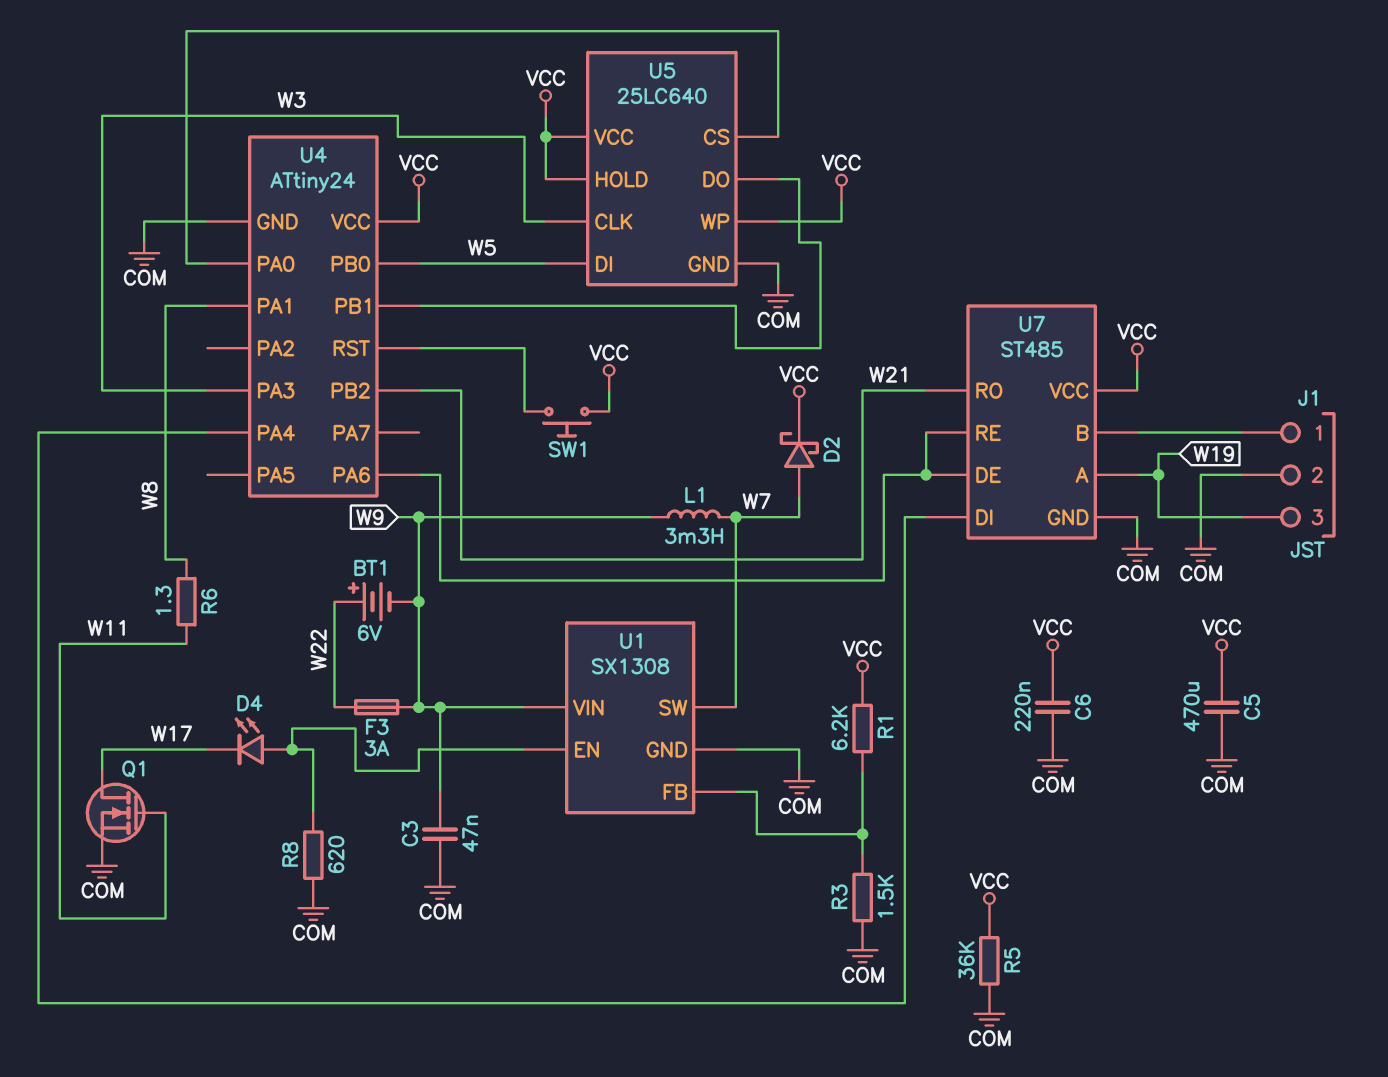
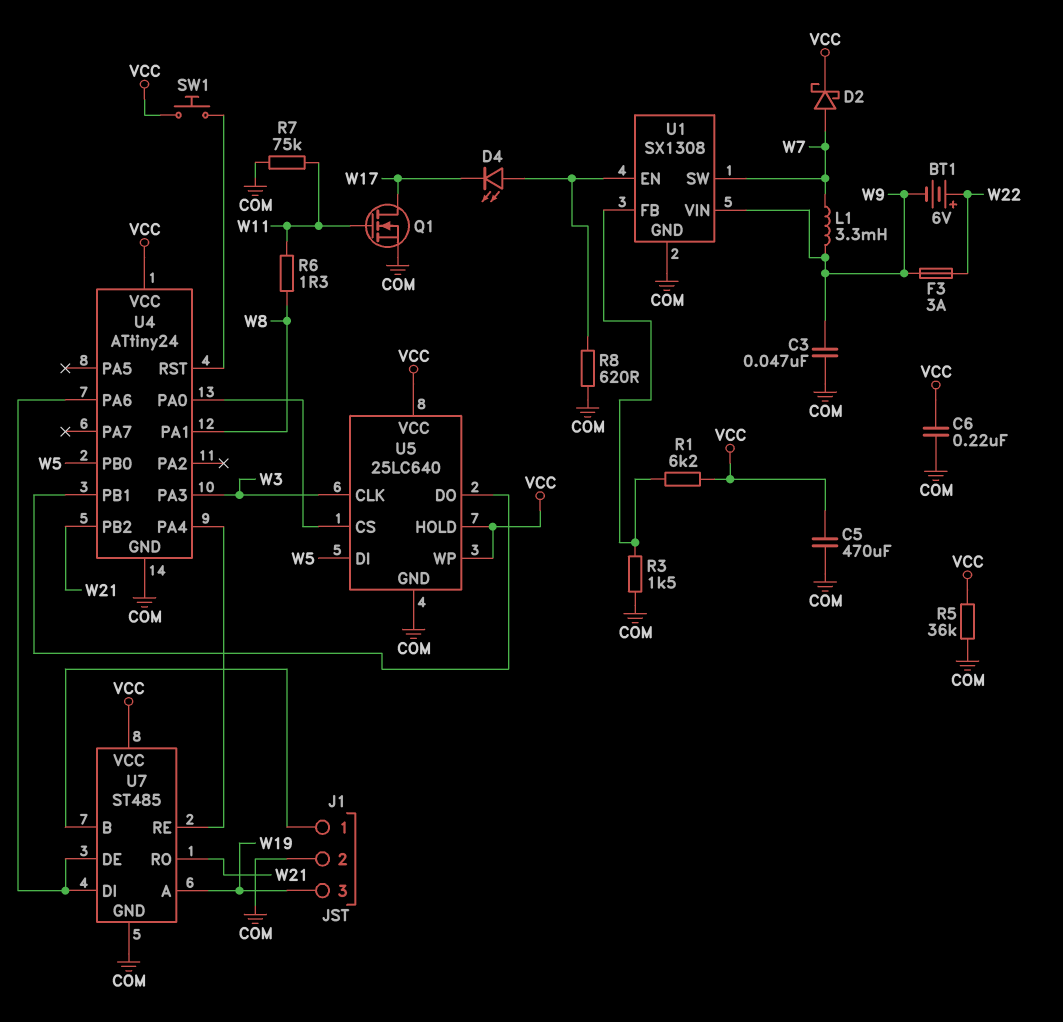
R7: none -> 75k (COM, W11)
U7 pin DI: U4/PA4 -> U4/PA6
U7 pin RE: U4/PA6 -> U4/PA4

